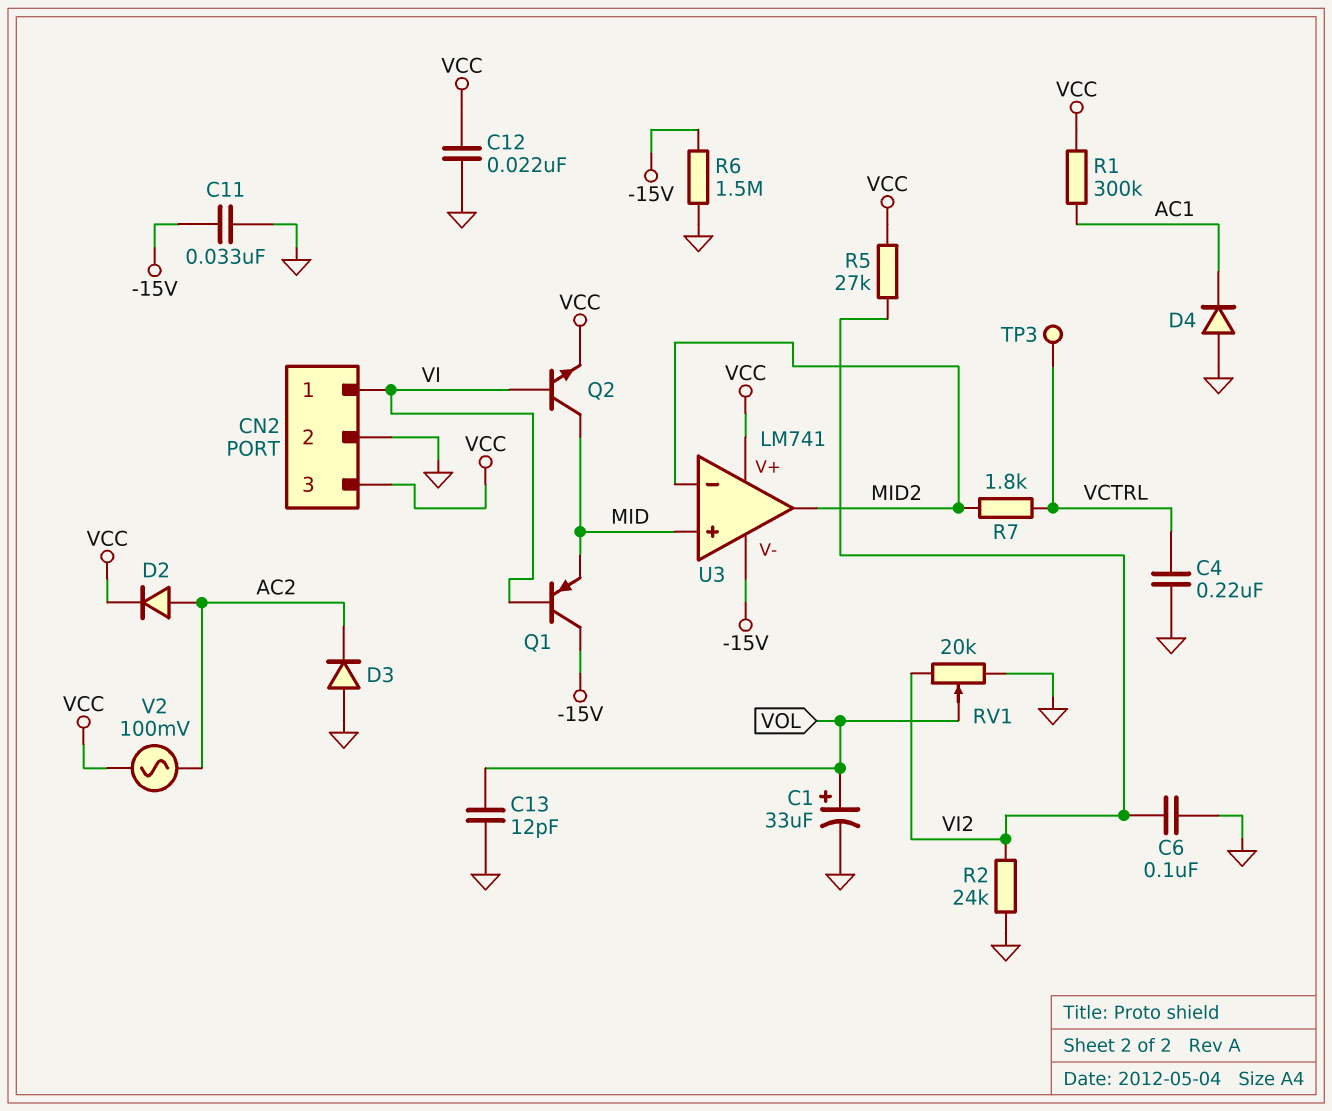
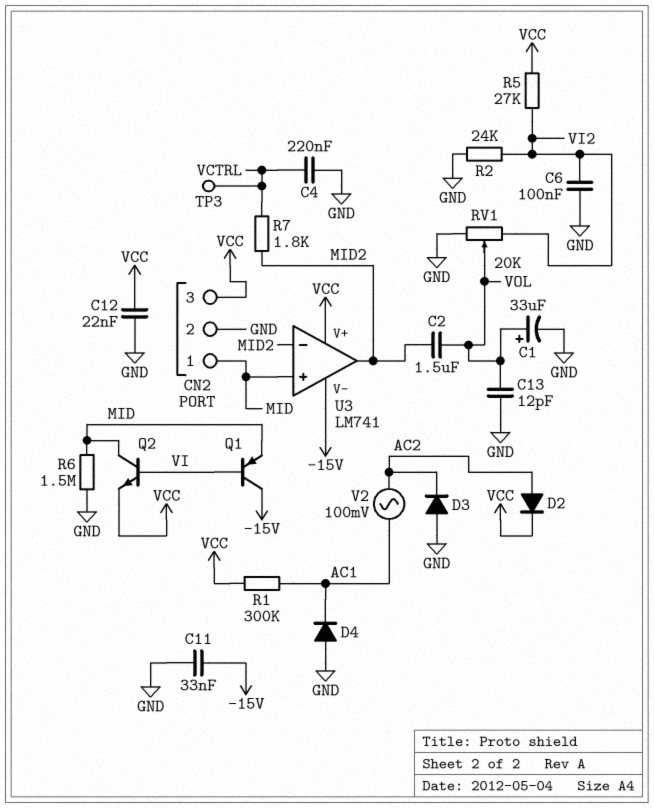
C2: none -> 1.5uF (MID2, VOL)
CN2 pin 1: VI -> MID
R6: 1.5M (-15V, GND) -> 1.5M (GND, MID)
V2: AC 100mV (AC2, VCC) -> AC 100mV (AC1, AC2)

